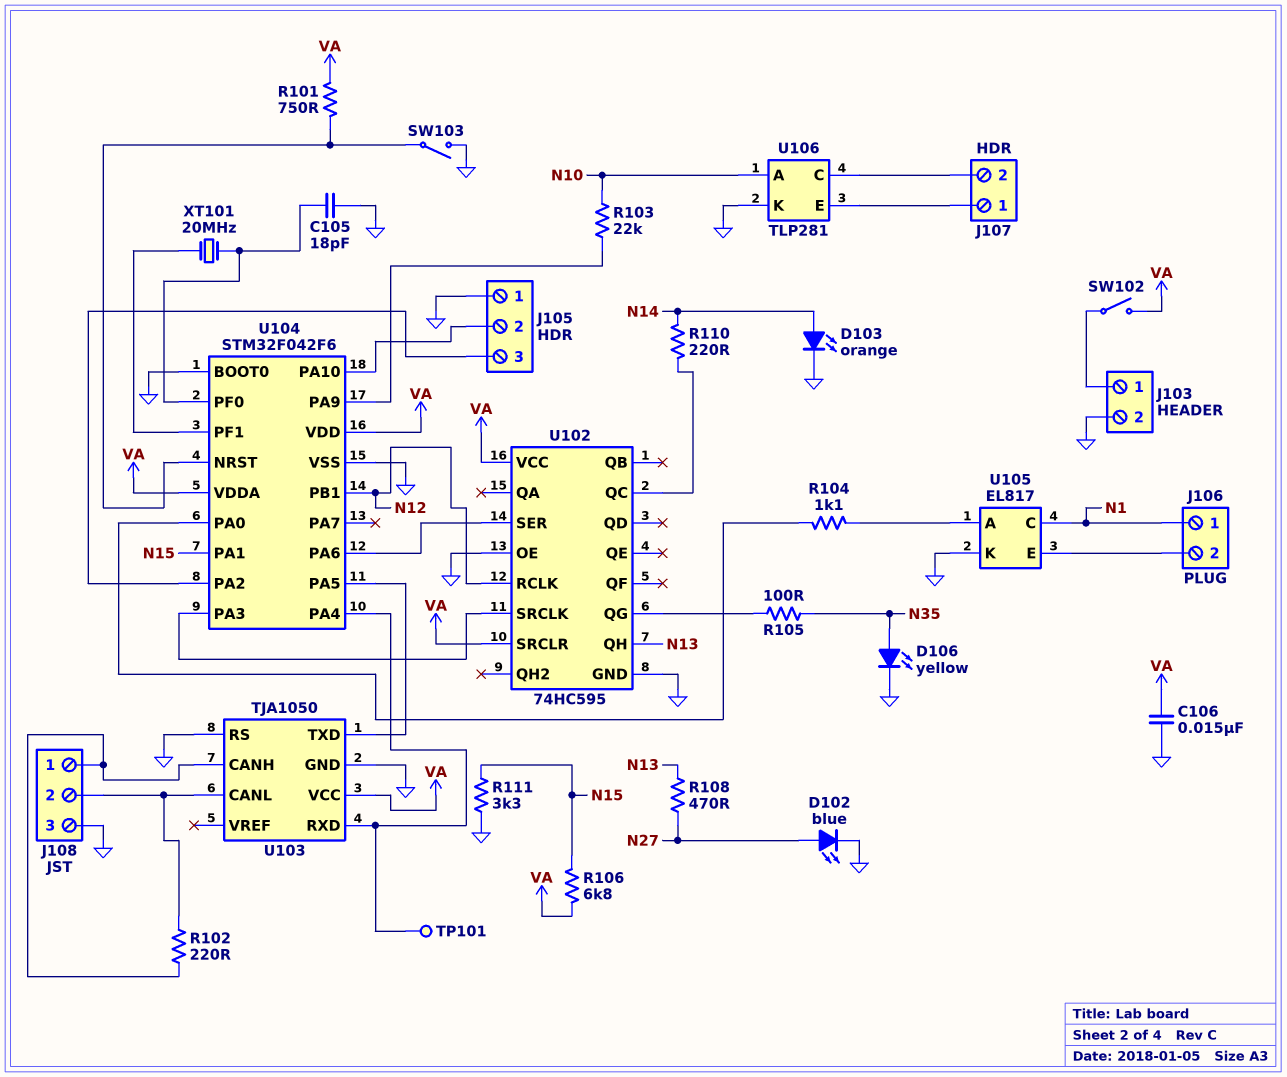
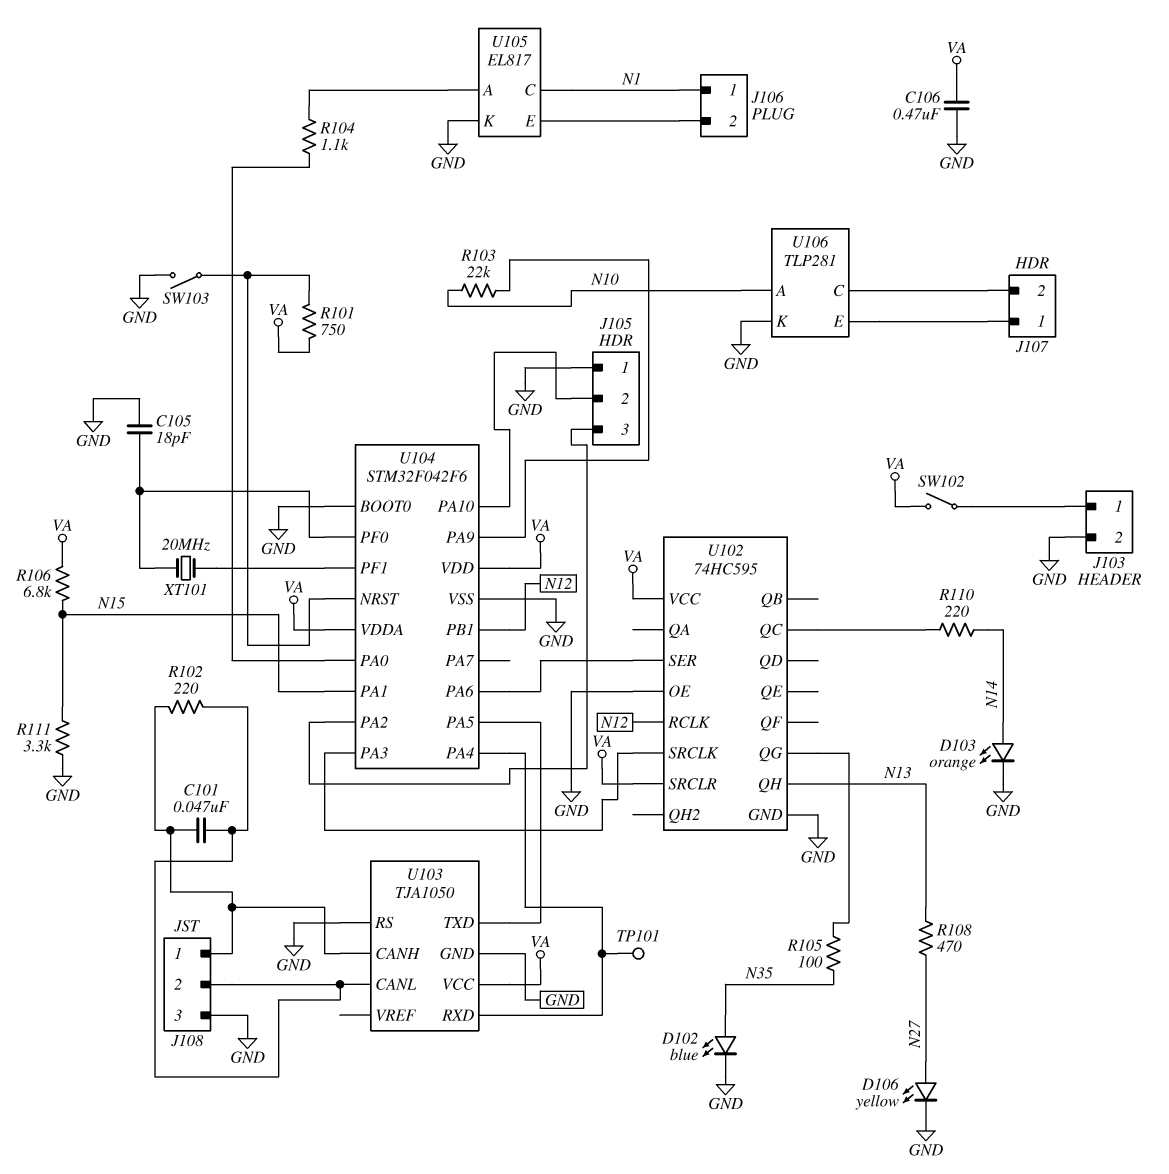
C101: none -> 47nF (J108/1, J108/2)
C106: 15nF (GND, VA) -> 470nF (GND, VA)
D102: LED blue (A N27, K GND) -> LED blue (A N35, K GND)
D106: LED yellow (A N35, K GND) -> LED yellow (A N27, K GND)

